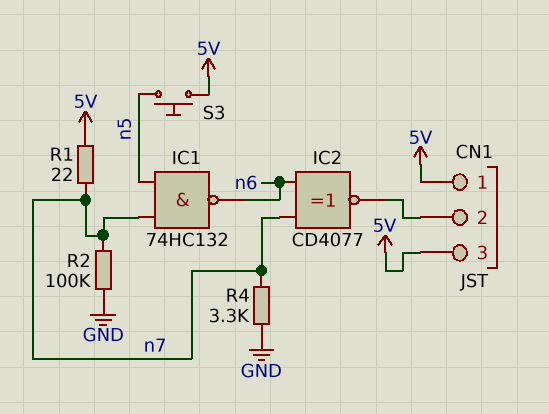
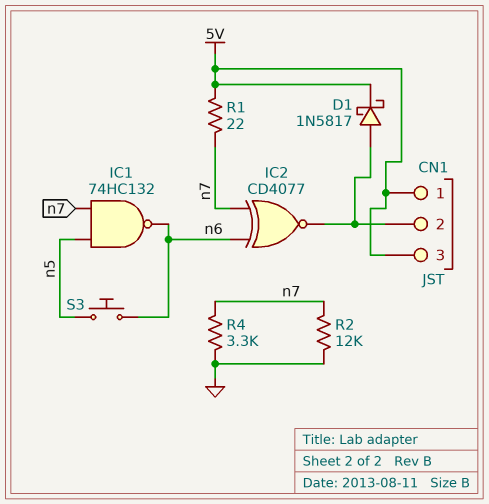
D1: none -> schottky 1N5817 (A CN1/2, K 5V)
R2: 100k (GND, n7) -> 12k (GND, n7)
S3: button (5V, n5) -> button (n5, n6)

